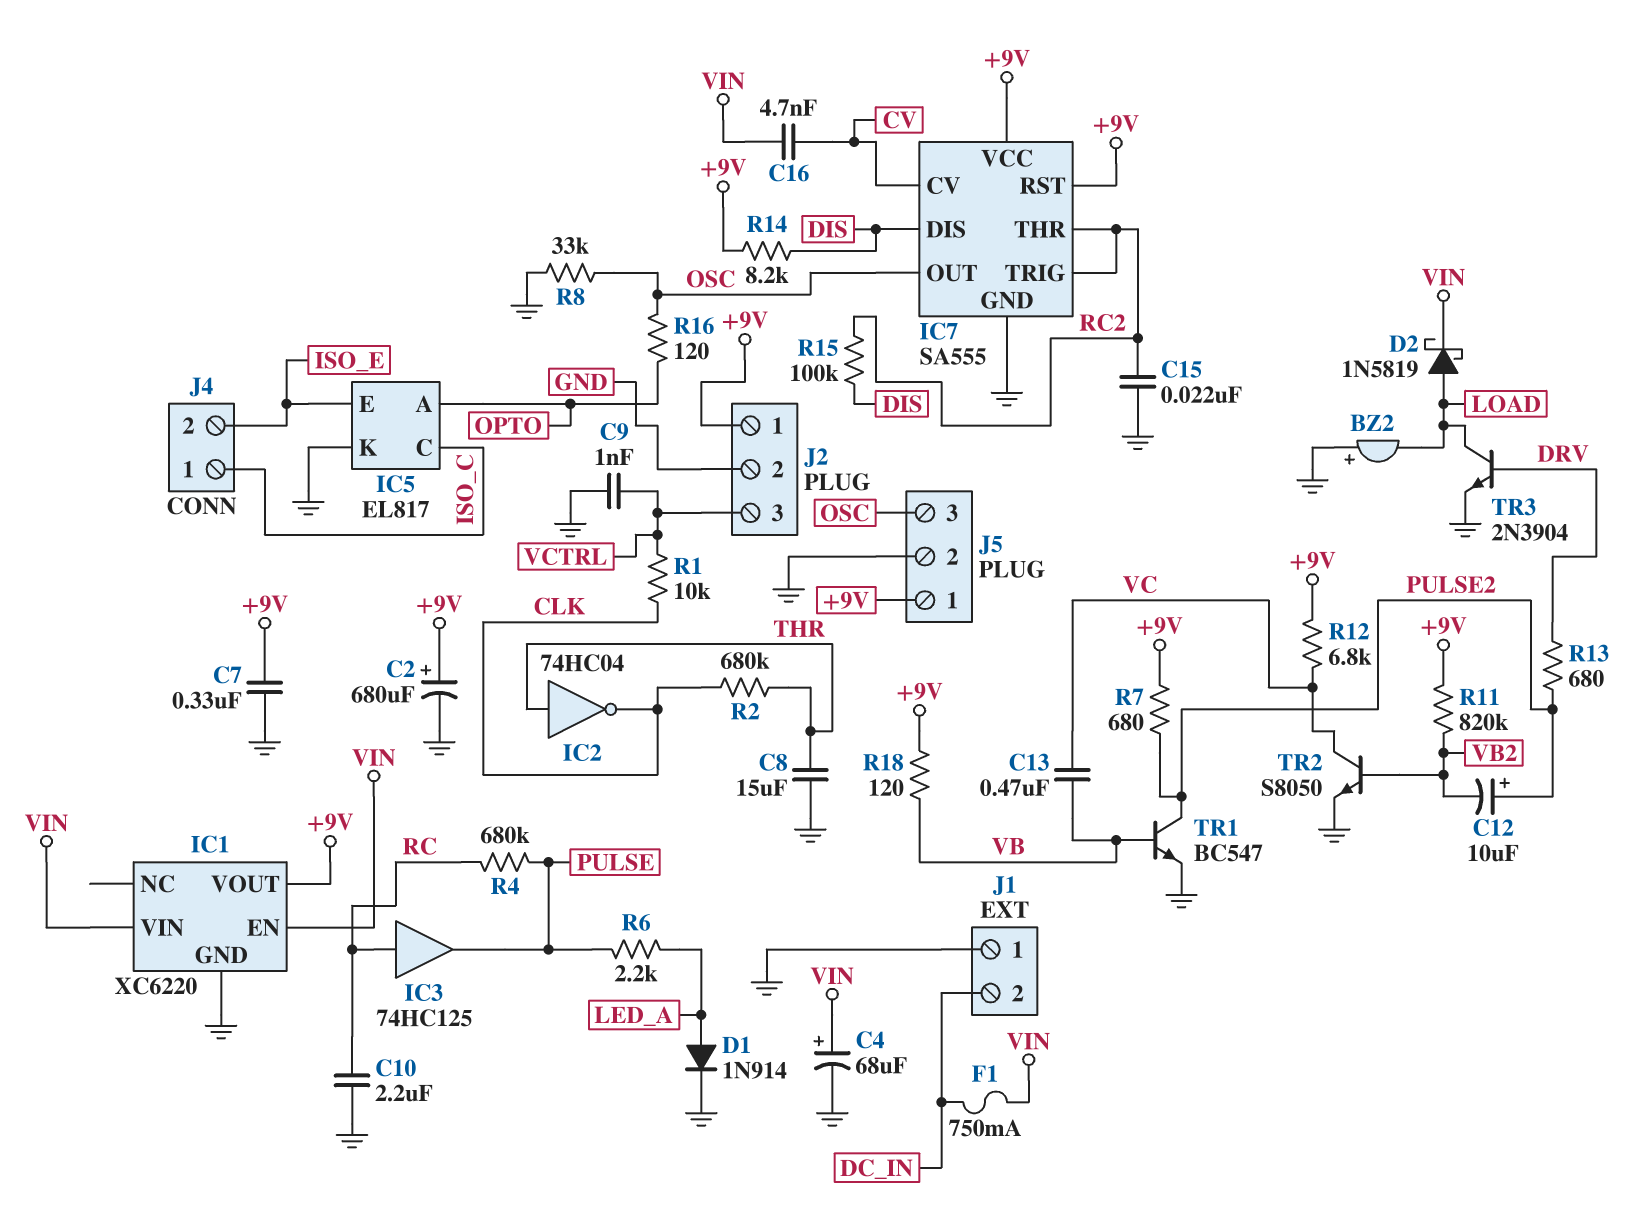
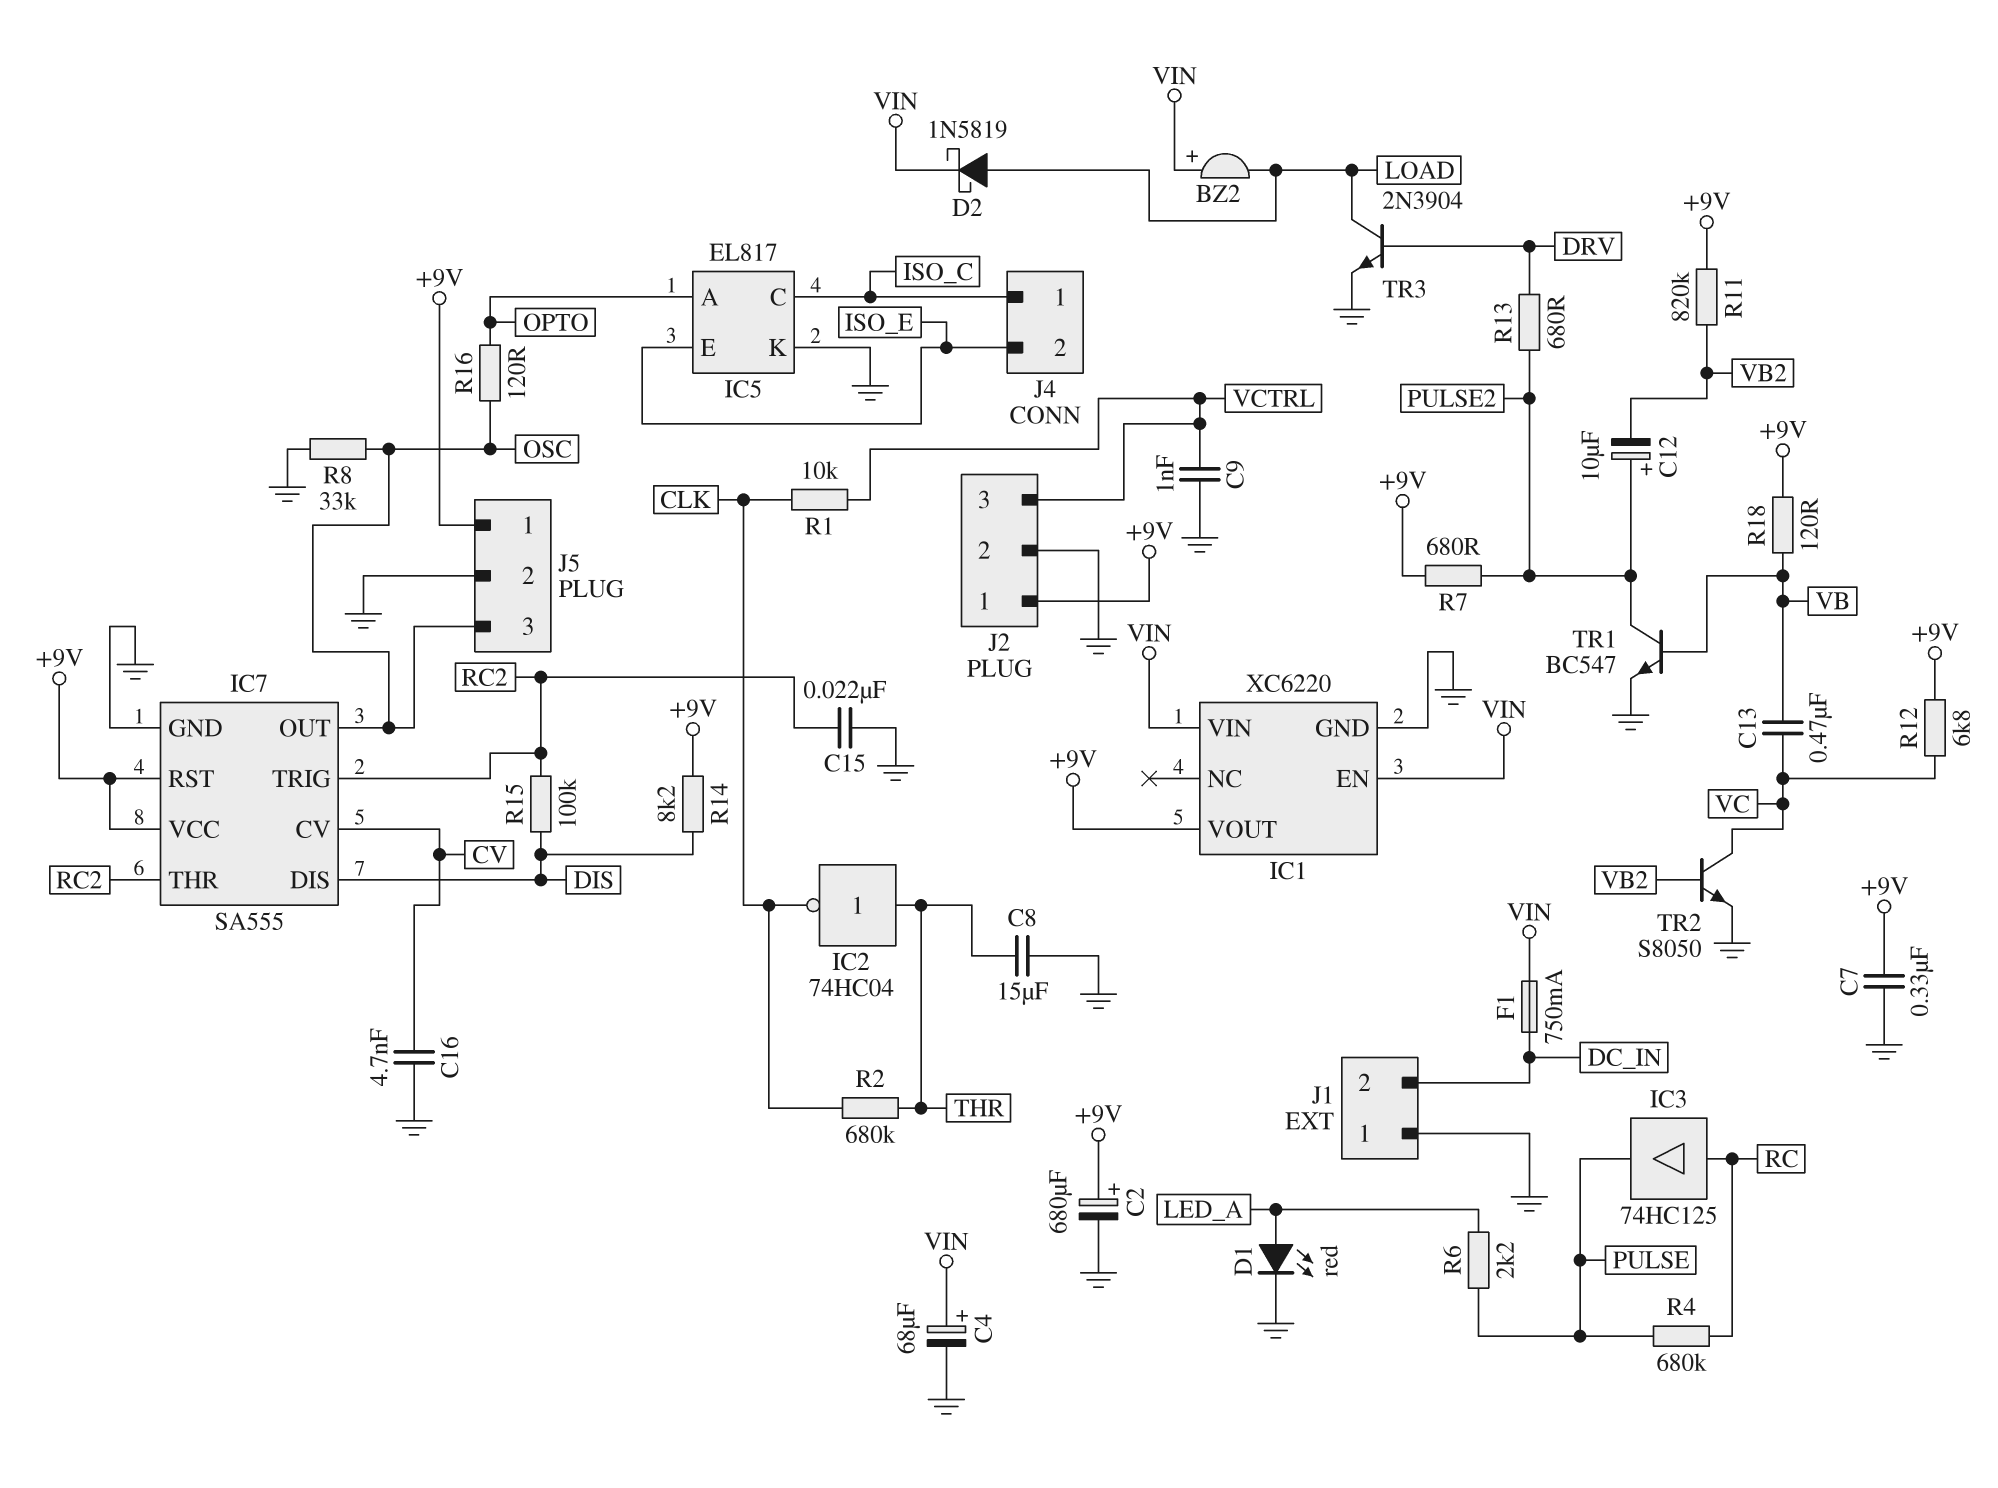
BZ2: buzzer (plus GND, minus LOAD) -> buzzer (plus VIN, minus LOAD)
C10: 2.2uF (GND, RC) -> none
C16: 4.7nF (CV, VIN) -> 4.7nF (CV, GND)
D1: diode 1N914 (A LED_A, K GND) -> LED red (A LED_A, K GND)

